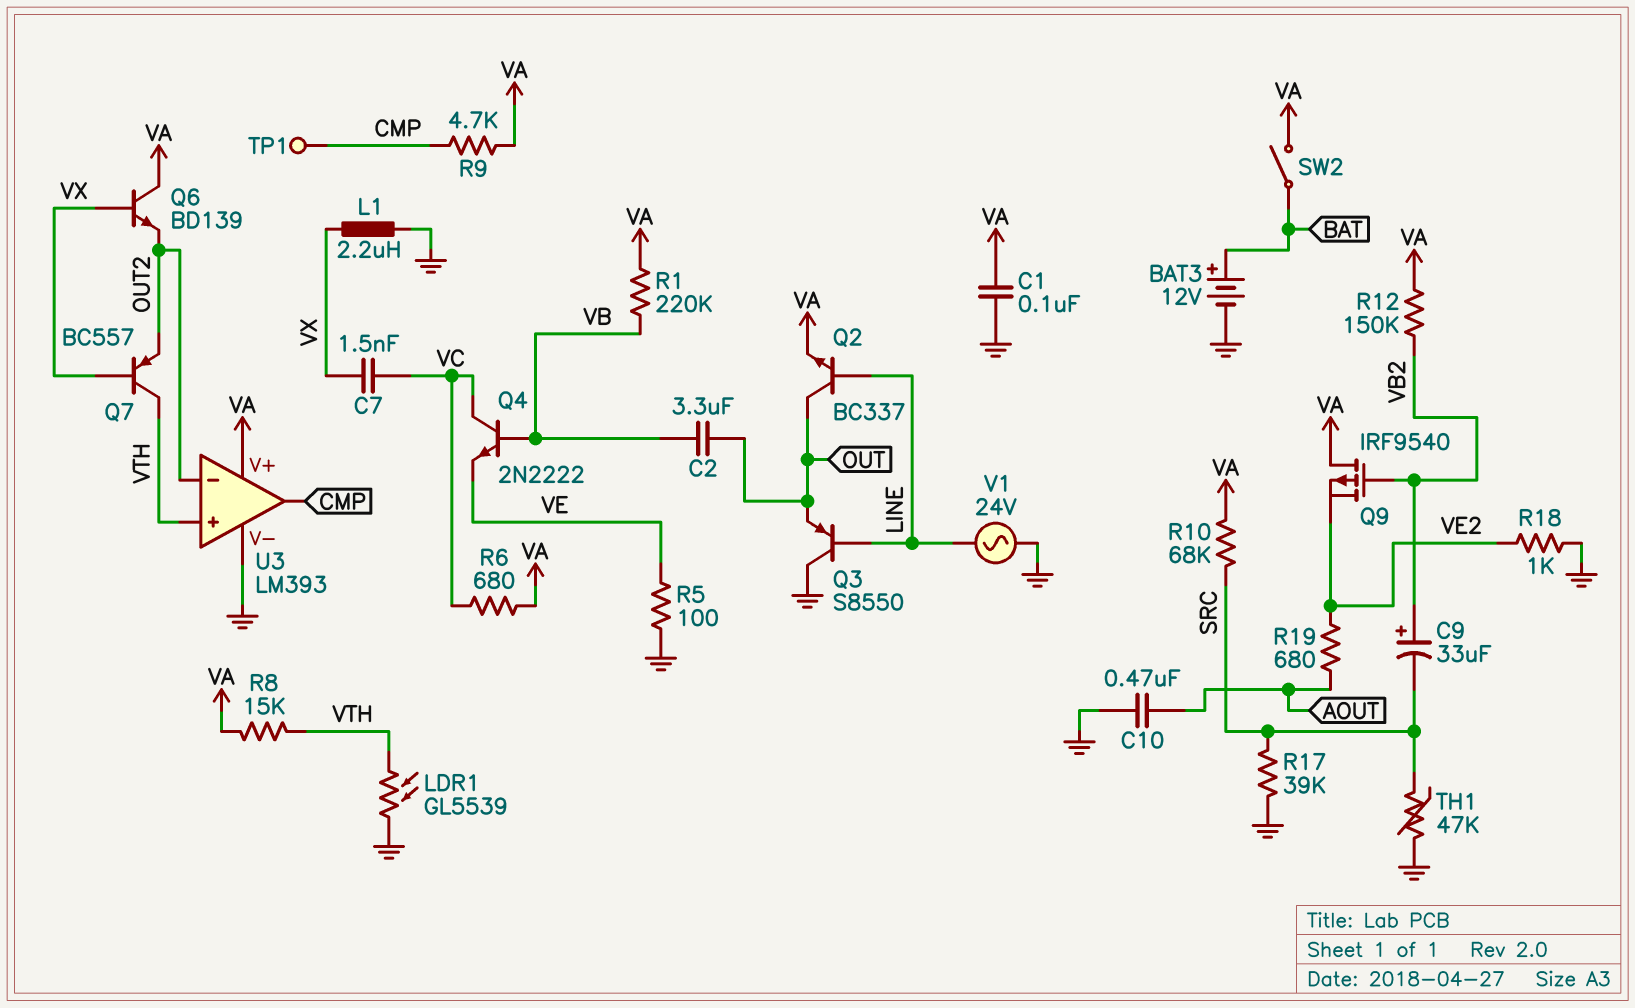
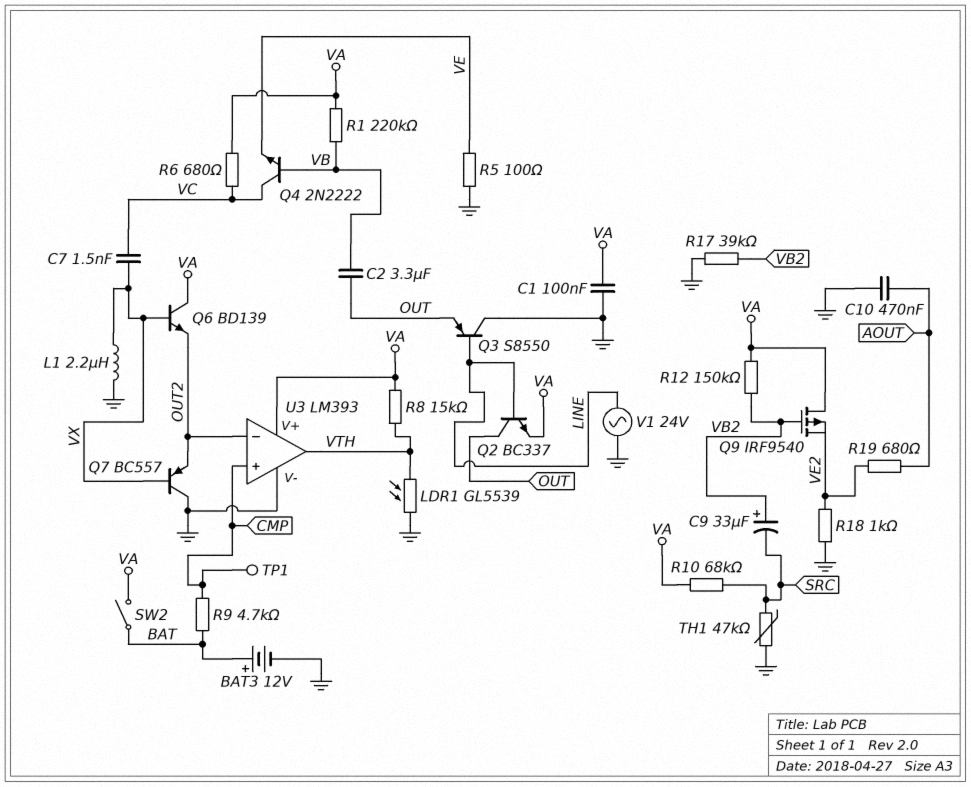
Q7: PNP BC557 (B VX, C VTH, E OUT2) -> PNP BC557 (B VX, C GND, E OUT2)
R9: 4.7k (CMP, VA) -> 4.7k (BAT, CMP)
R17: 39k (GND, SRC) -> 39k (GND, VB2)
U3 pin in+: VTH -> CMP
U3 pin out: CMP -> VTH

